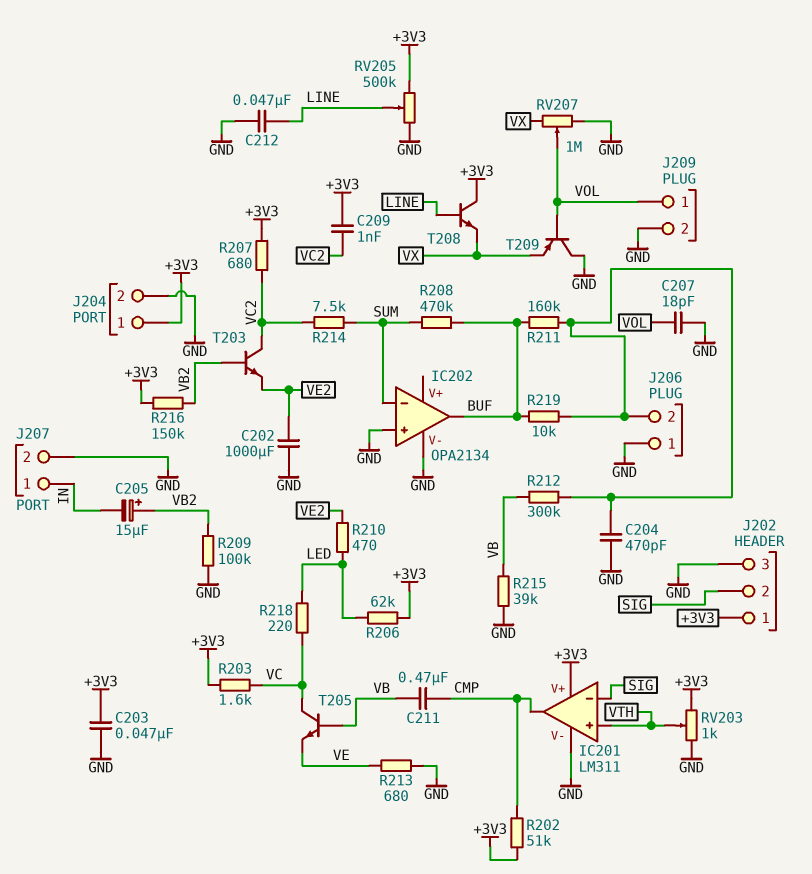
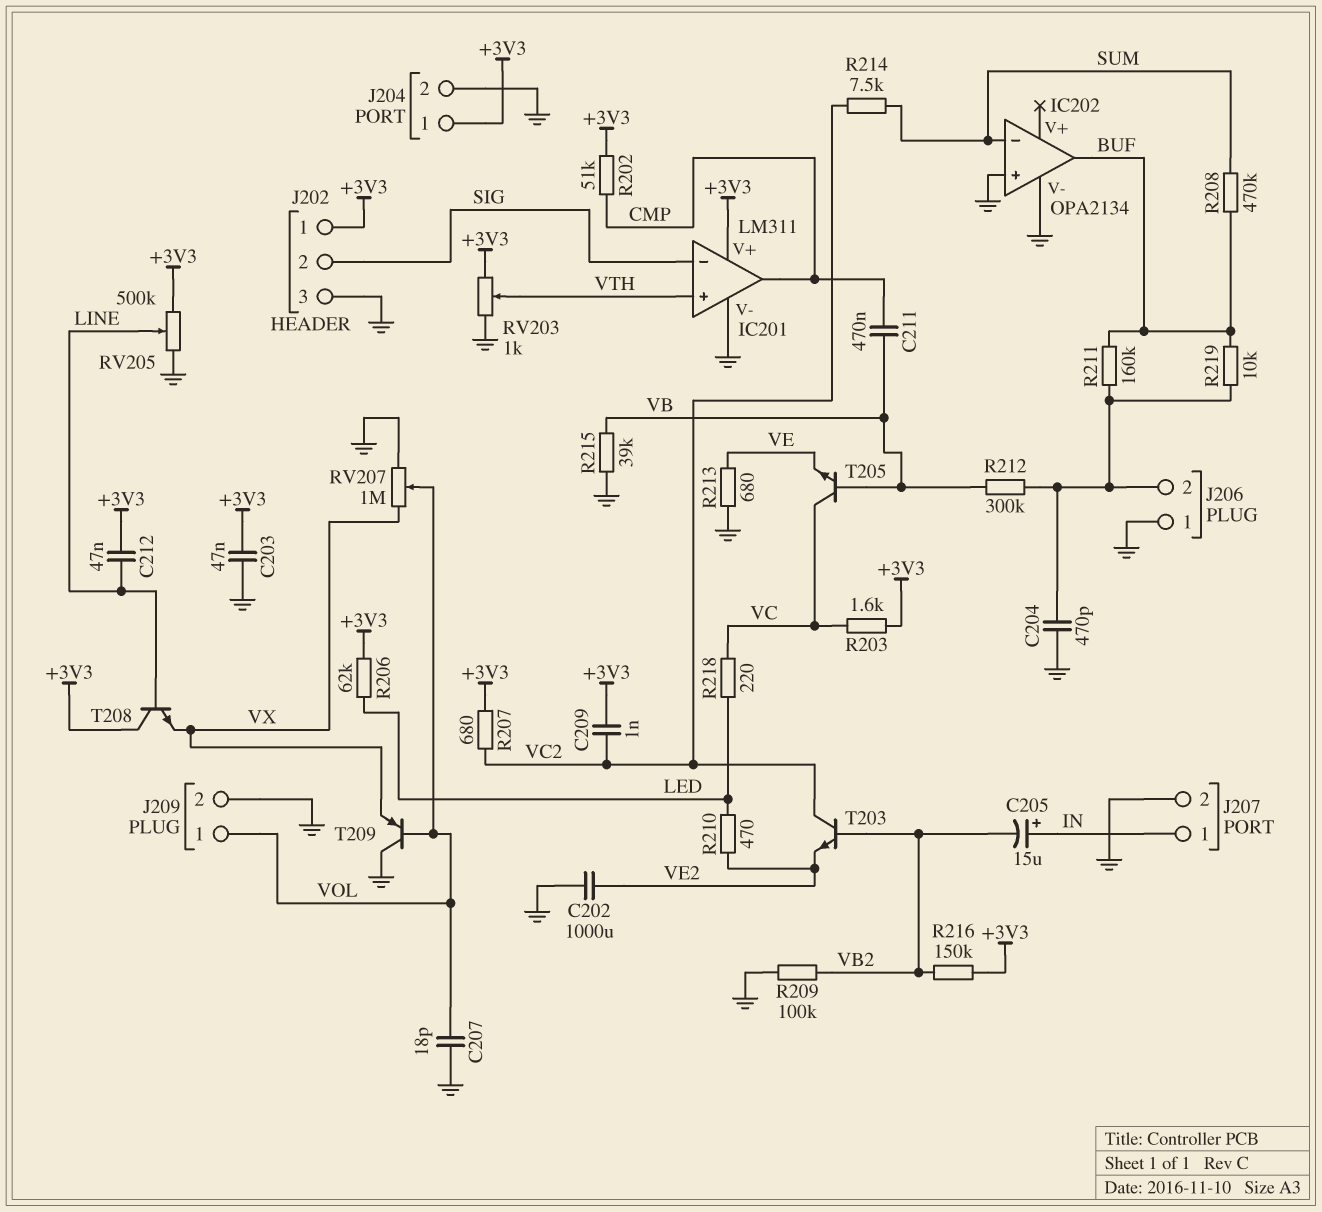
C205: 15uF (plus VB2, minus IN) -> 15uF (plus IN, minus VB2)
C212: 47nF (GND, LINE) -> 47nF (+3V3, LINE)

